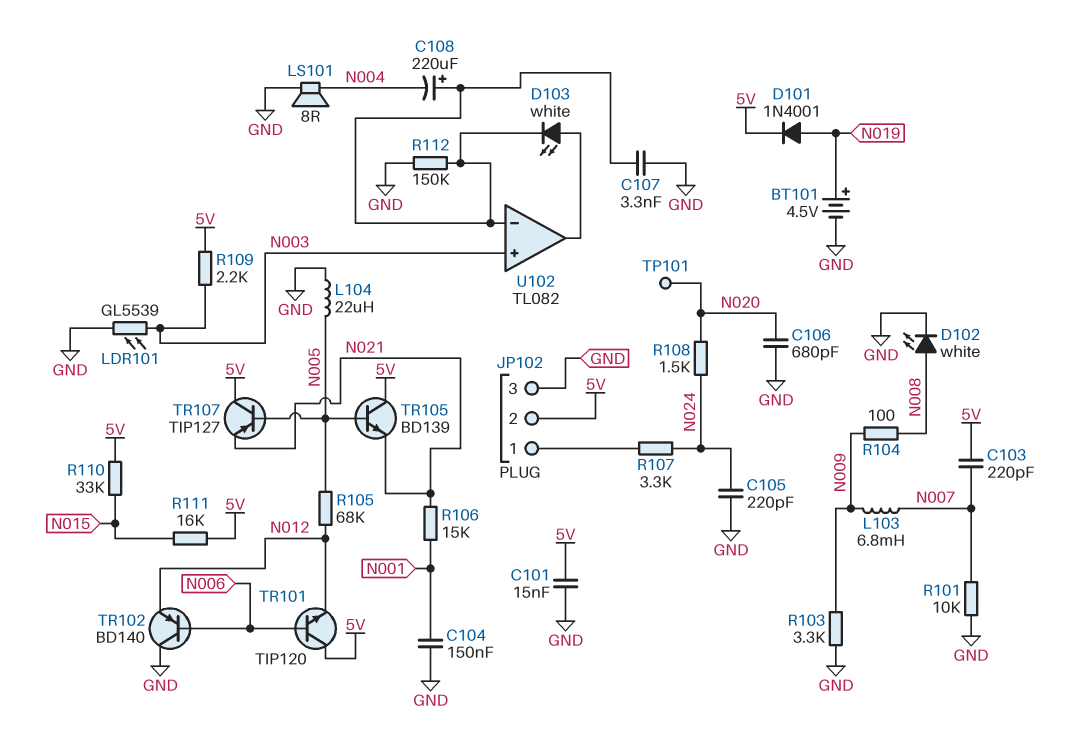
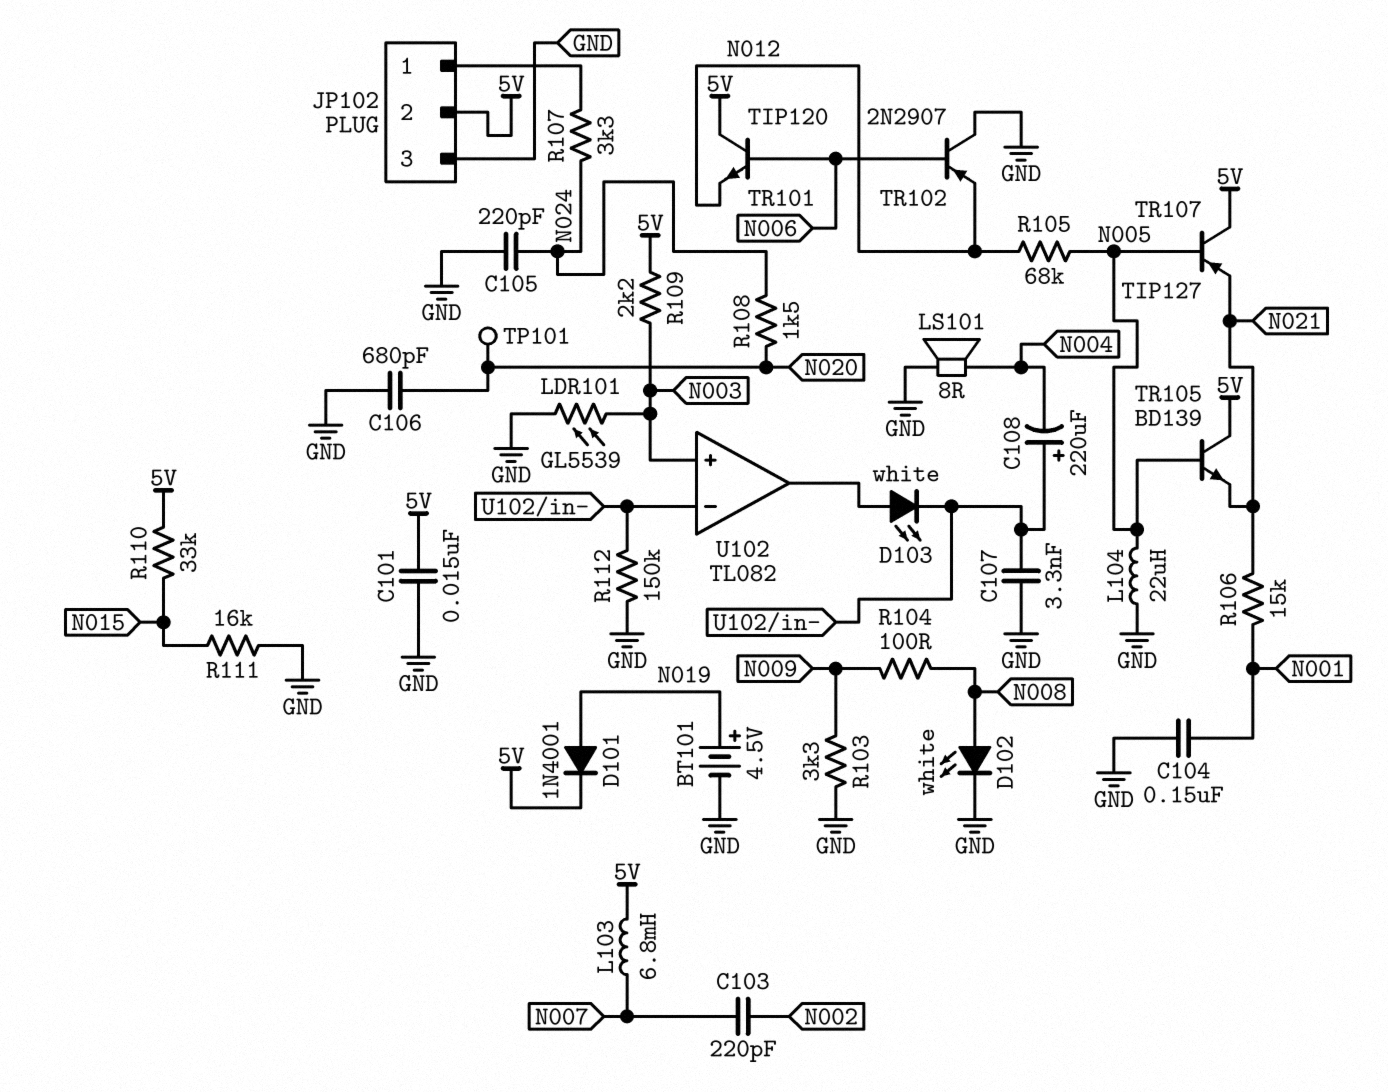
C103: 220pF (5V, N007) -> 220pF (N002, N007)
L103: 6.8mH (N007, N009) -> 6.8mH (5V, N007)
R101: 10k (GND, N007) -> none
R111: 16k (5V, N015) -> 16k (GND, N015)
TR102: PNP BD140 (B N006, C GND, E N012) -> PNP 2N2907 (B N006, C GND, E N012)

